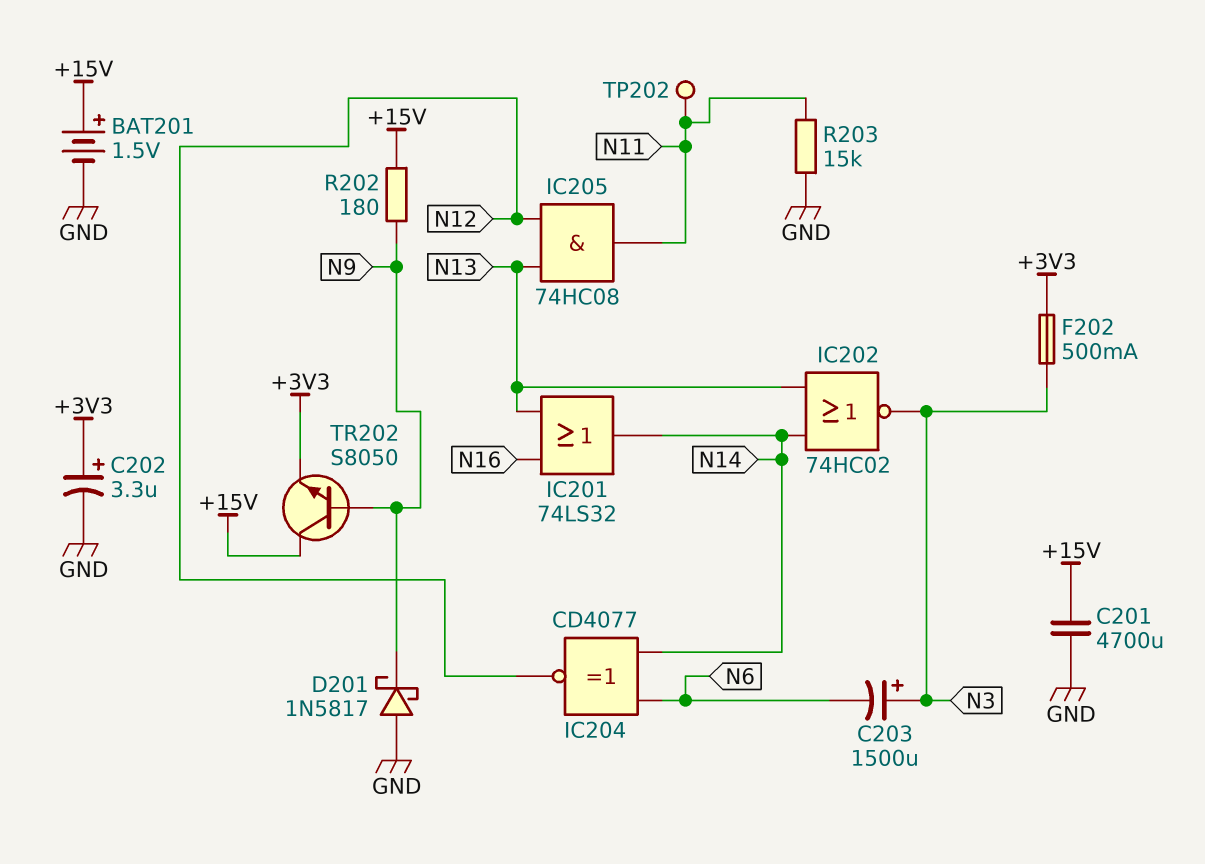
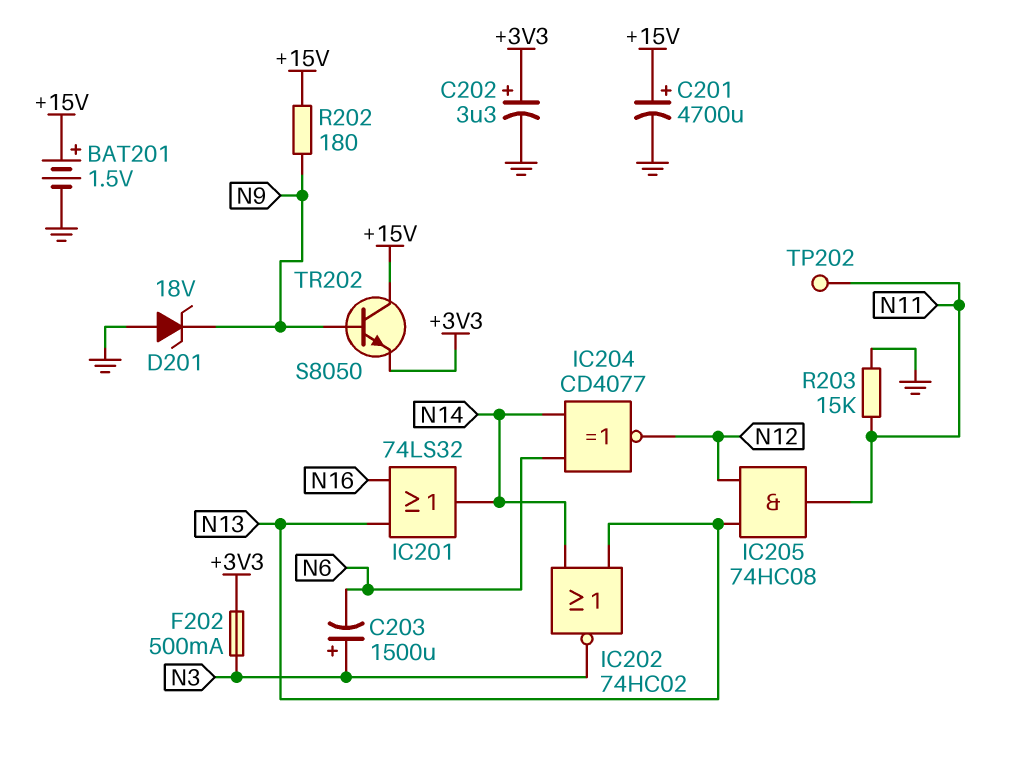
C201: 4700uF (+15V, GND) -> 4700uF (plus +15V, minus GND)
D201: schottky 1N5817 (A GND, K N9) -> zener 18V (A GND, K N9)

